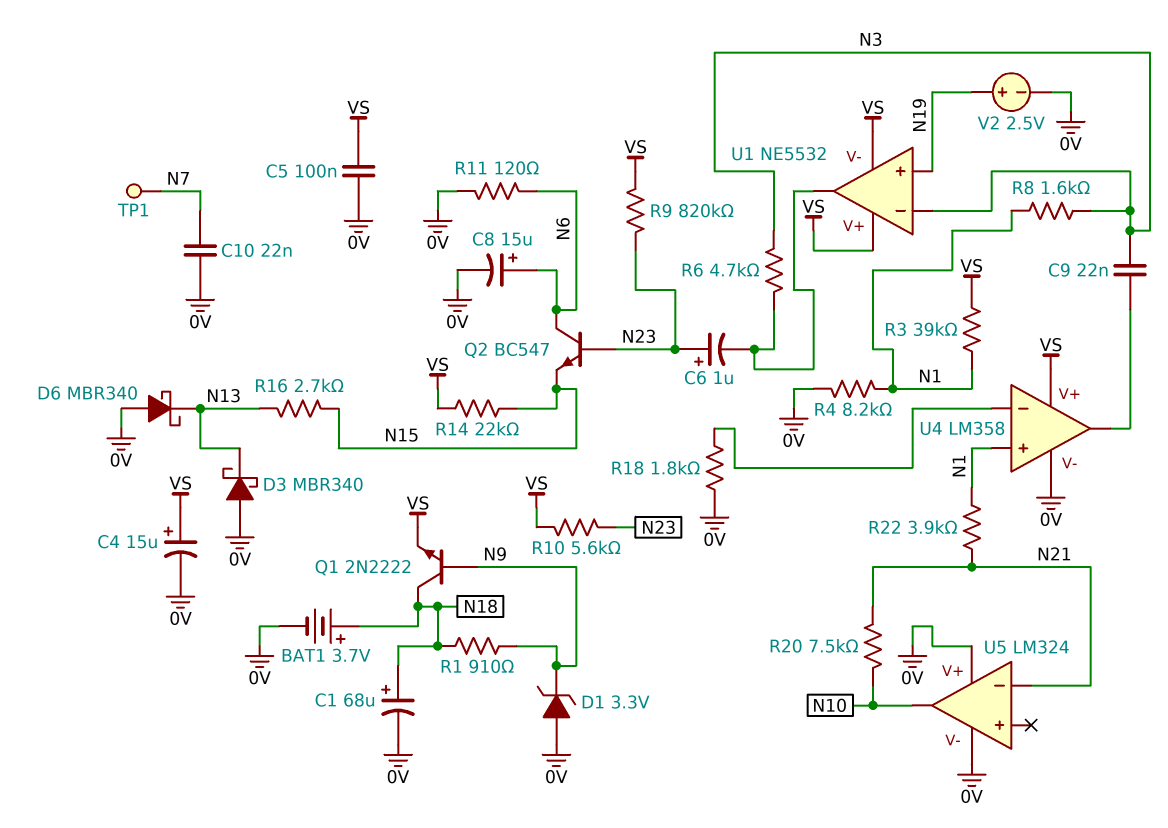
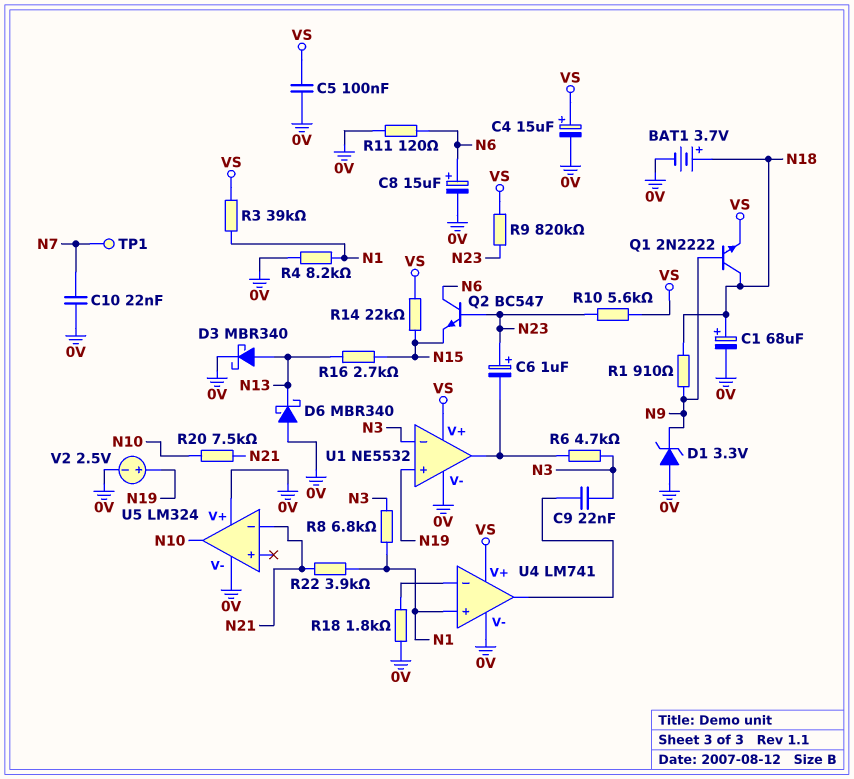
D3: schottky MBR340 (A 0V, K N13) -> schottky MBR340 (A N13, K 0V)
R8: 1.6k (N1, N3) -> 6.8k (N1, N3)
U1 pin V-: VS -> 0V
U4: LM358 -> LM741

